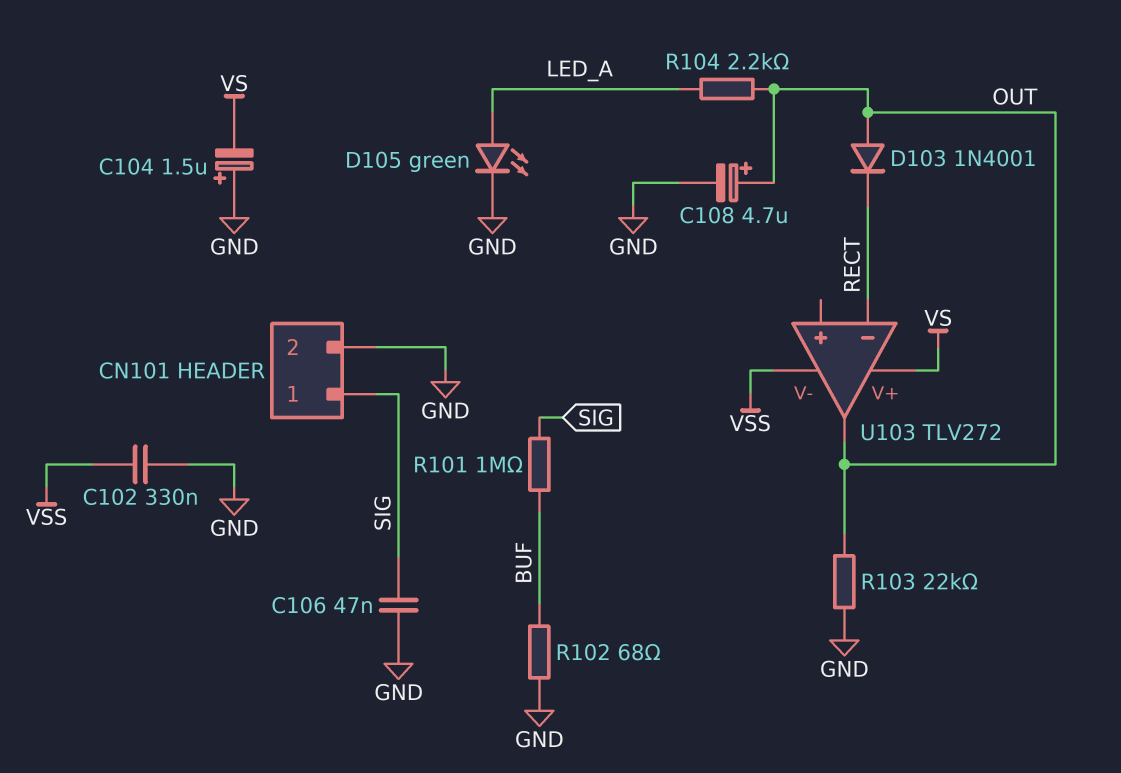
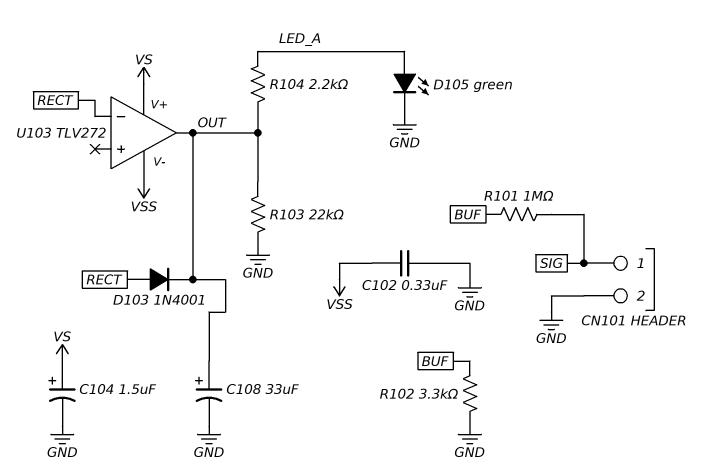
C104: 1.5uF (plus GND, minus VS) -> 1.5uF (plus VS, minus GND)
C106: 47nF (GND, SIG) -> none
C108: 4.7uF (plus OUT, minus GND) -> 33uF (plus OUT, minus GND)
D103: diode 1N4001 (A OUT, K RECT) -> diode 1N4001 (A RECT, K OUT)
R102: 68 (BUF, GND) -> 3.3k (BUF, GND)

